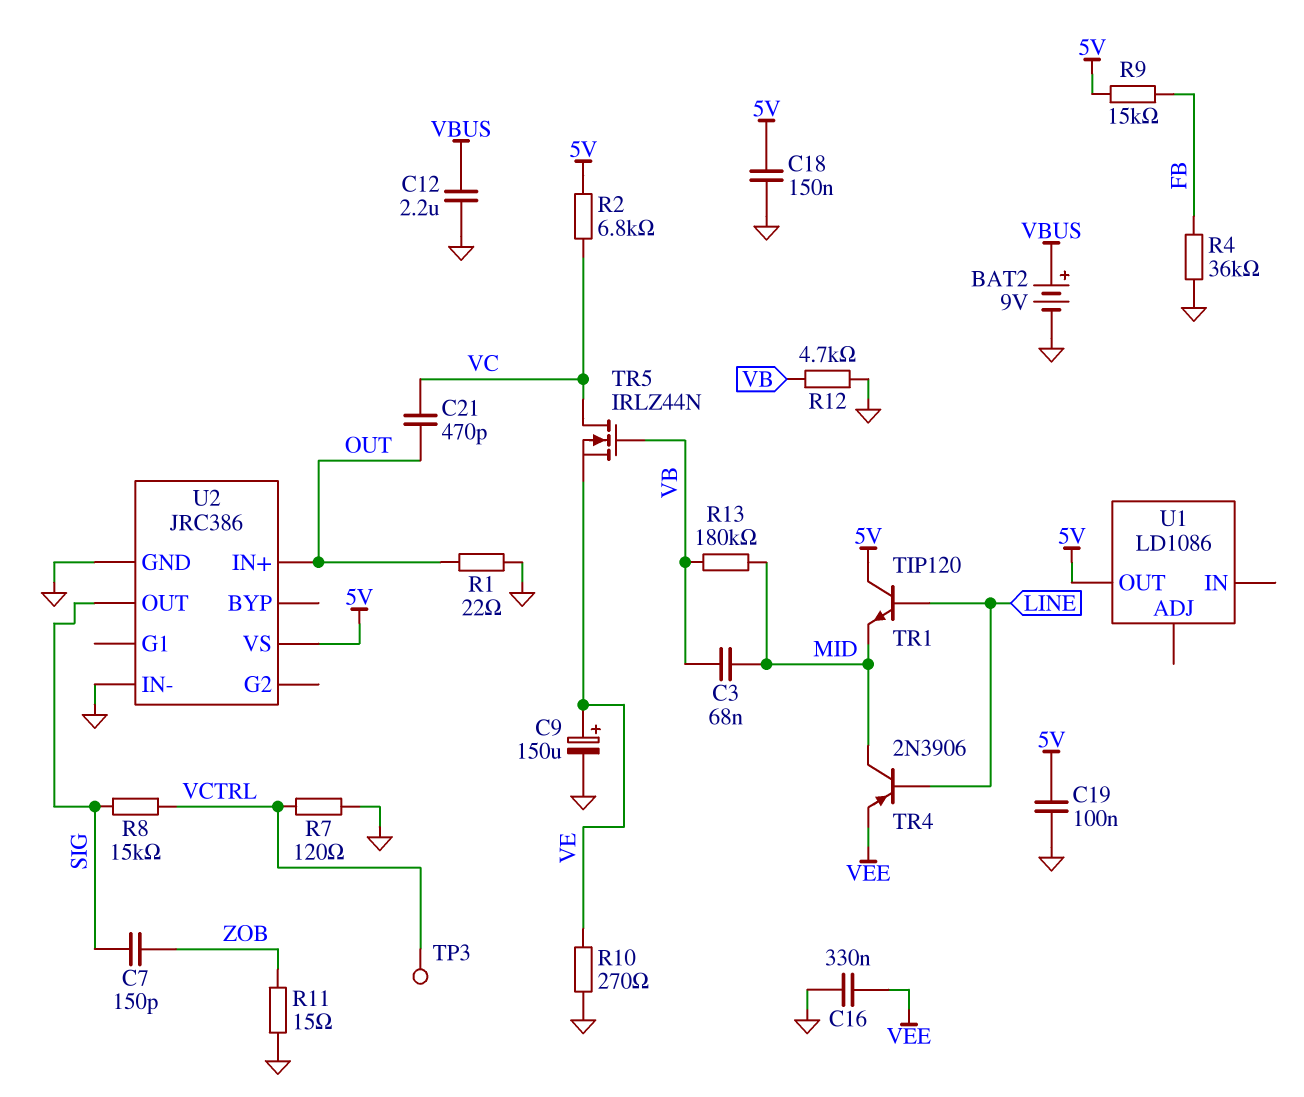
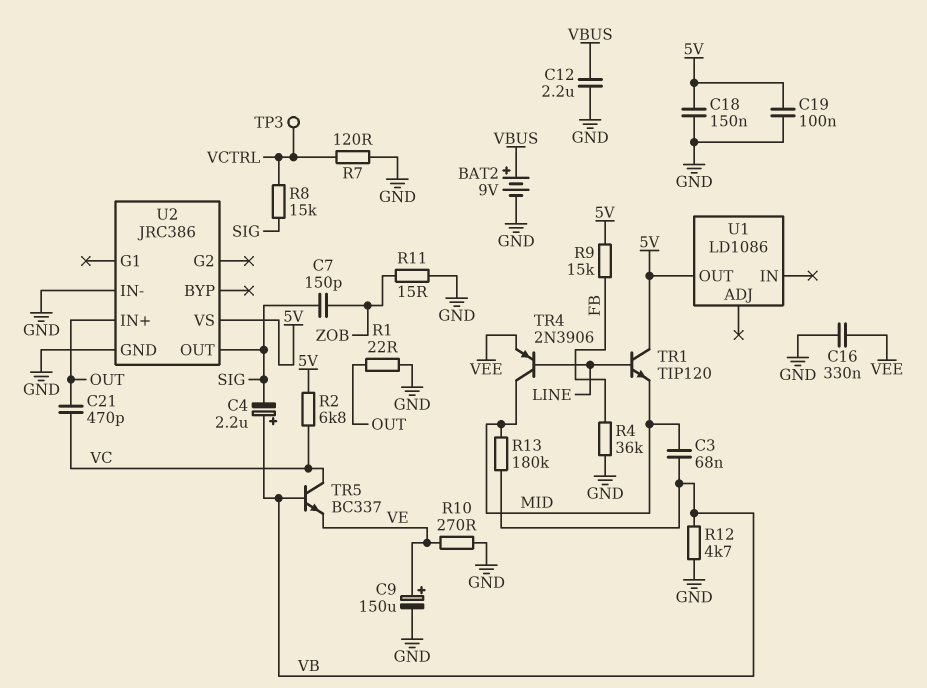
C4: none -> 2.2uF (plus VB, minus SIG)
TR5: NMOS IRLZ44N (G VB, D VC, S VE) -> NPN BC337 (B VB, C VC, E VE)

